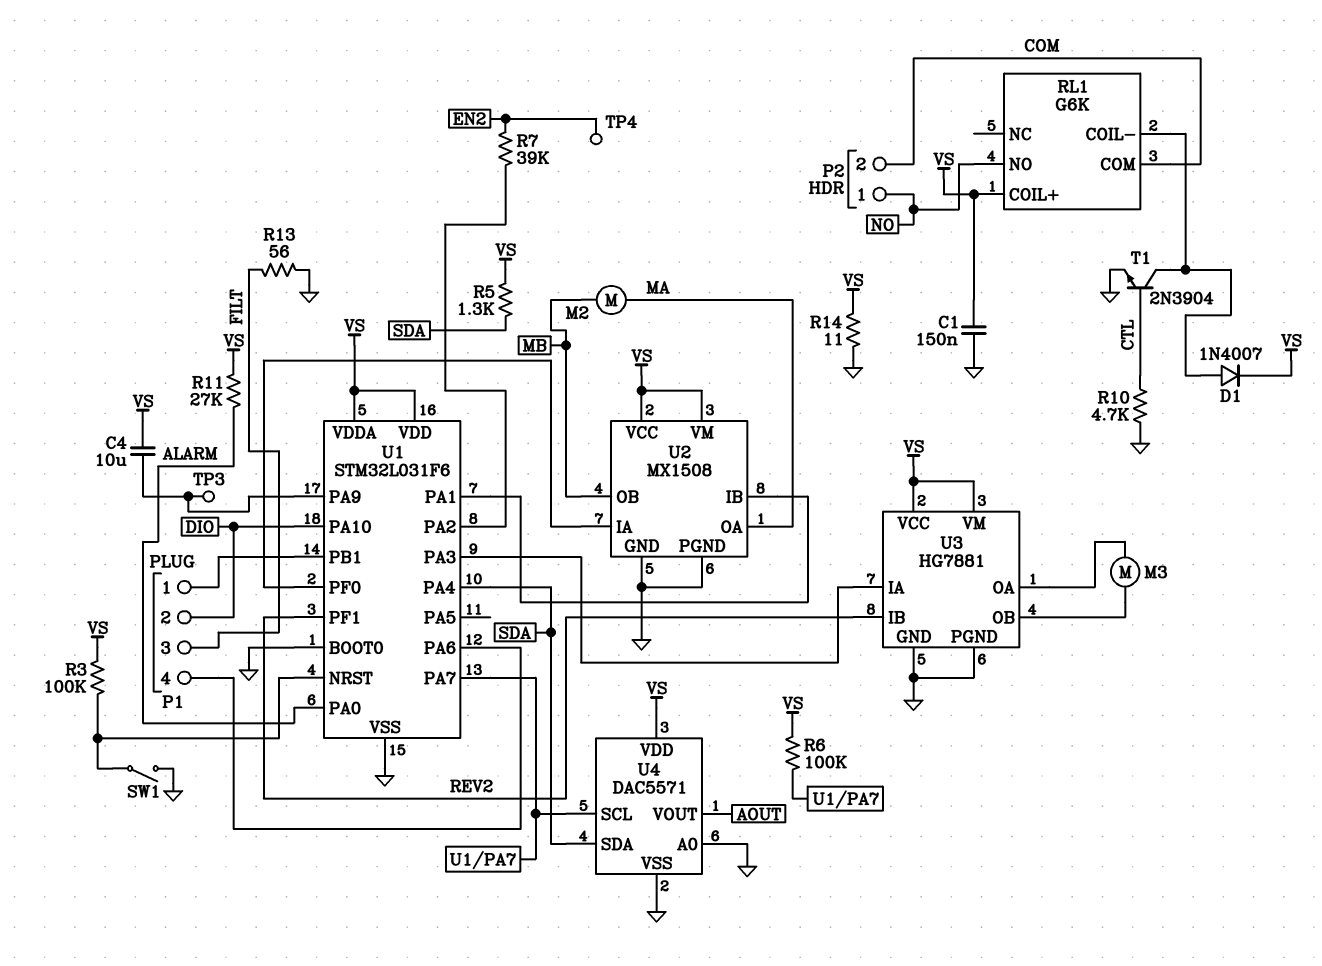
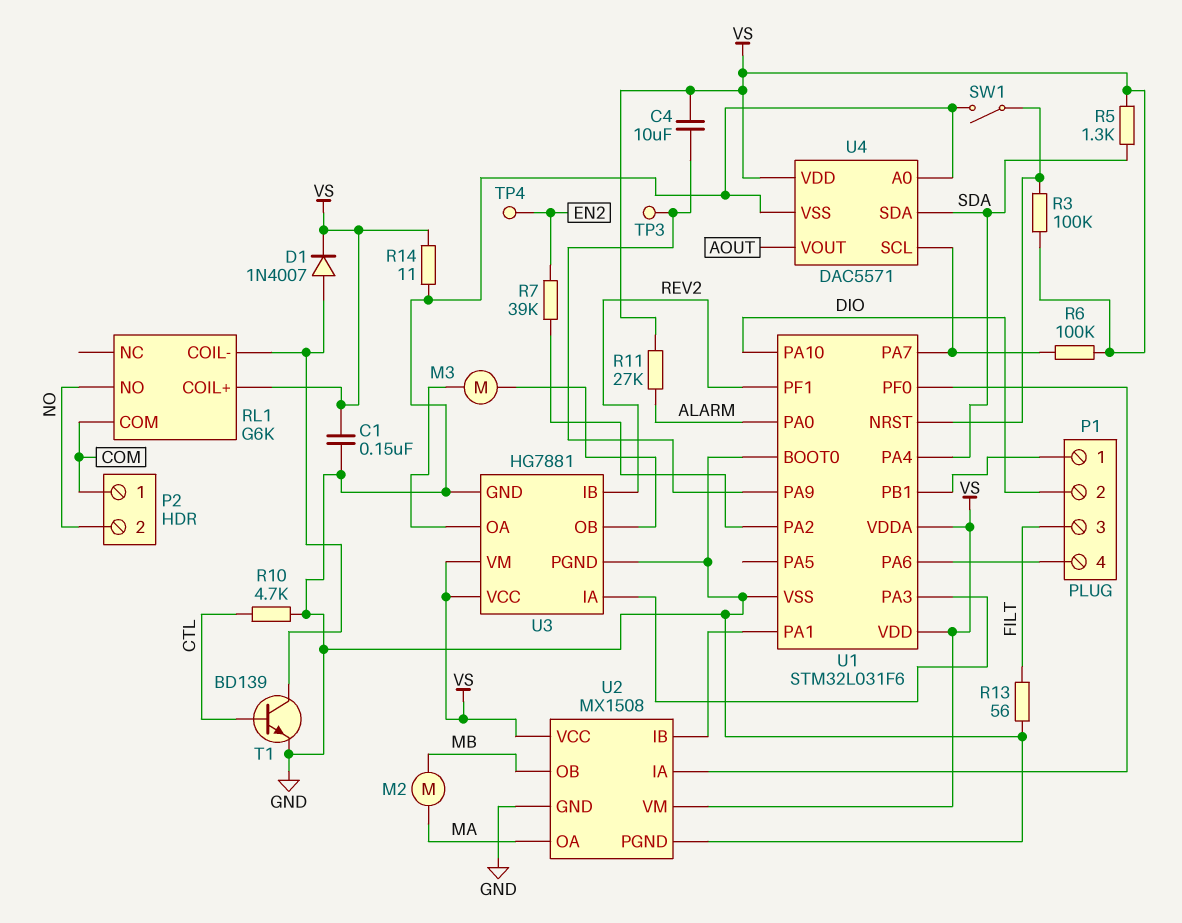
P2 pin 1: NO -> COM
P2 pin 2: COM -> NO
T1: NPN 2N3904 (B CTL, C RL1/COIL-, E GND) -> NPN BD139 (B CTL, C RL1/COIL-, E GND)

